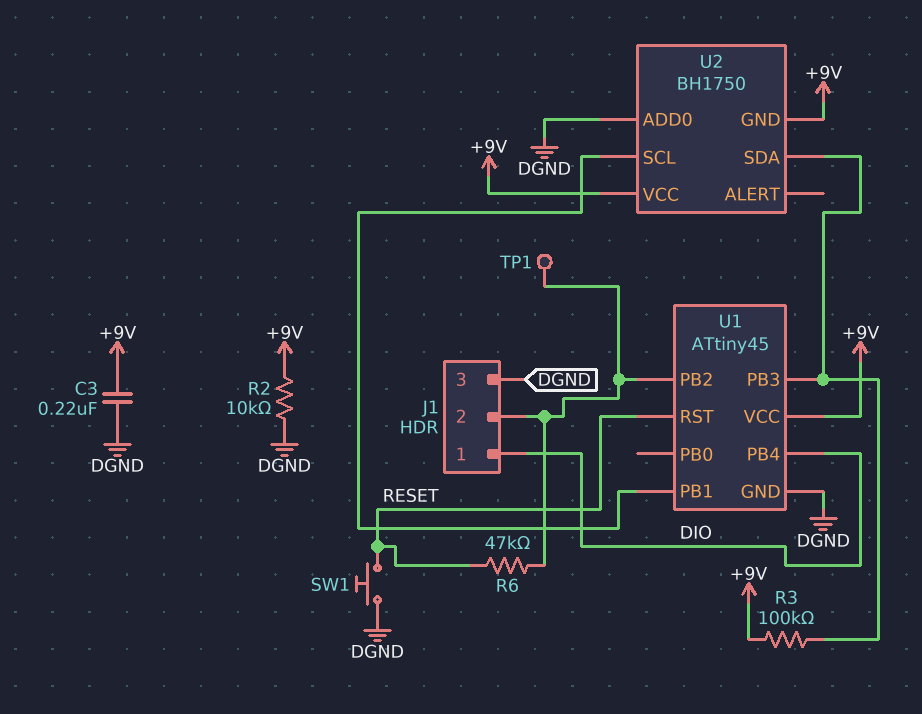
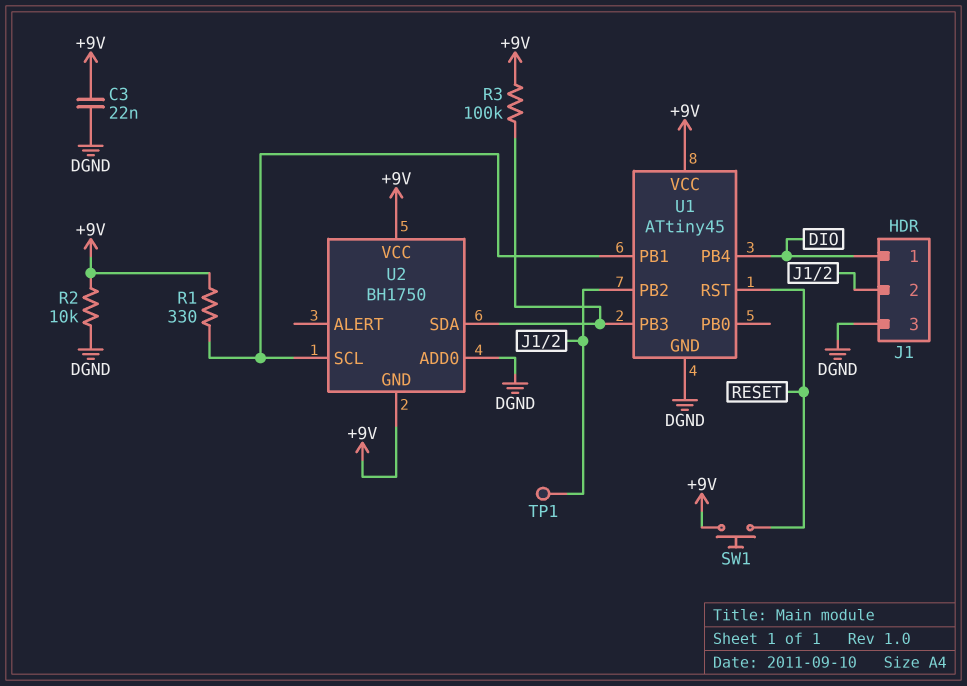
C3: 220nF (+9V, DGND) -> 22nF (+9V, DGND)
R1: none -> 330 (+9V, U1/PB1)
R6: 47k (J1/2, RESET) -> none
SW1: button (DGND, RESET) -> button (+9V, RESET)

